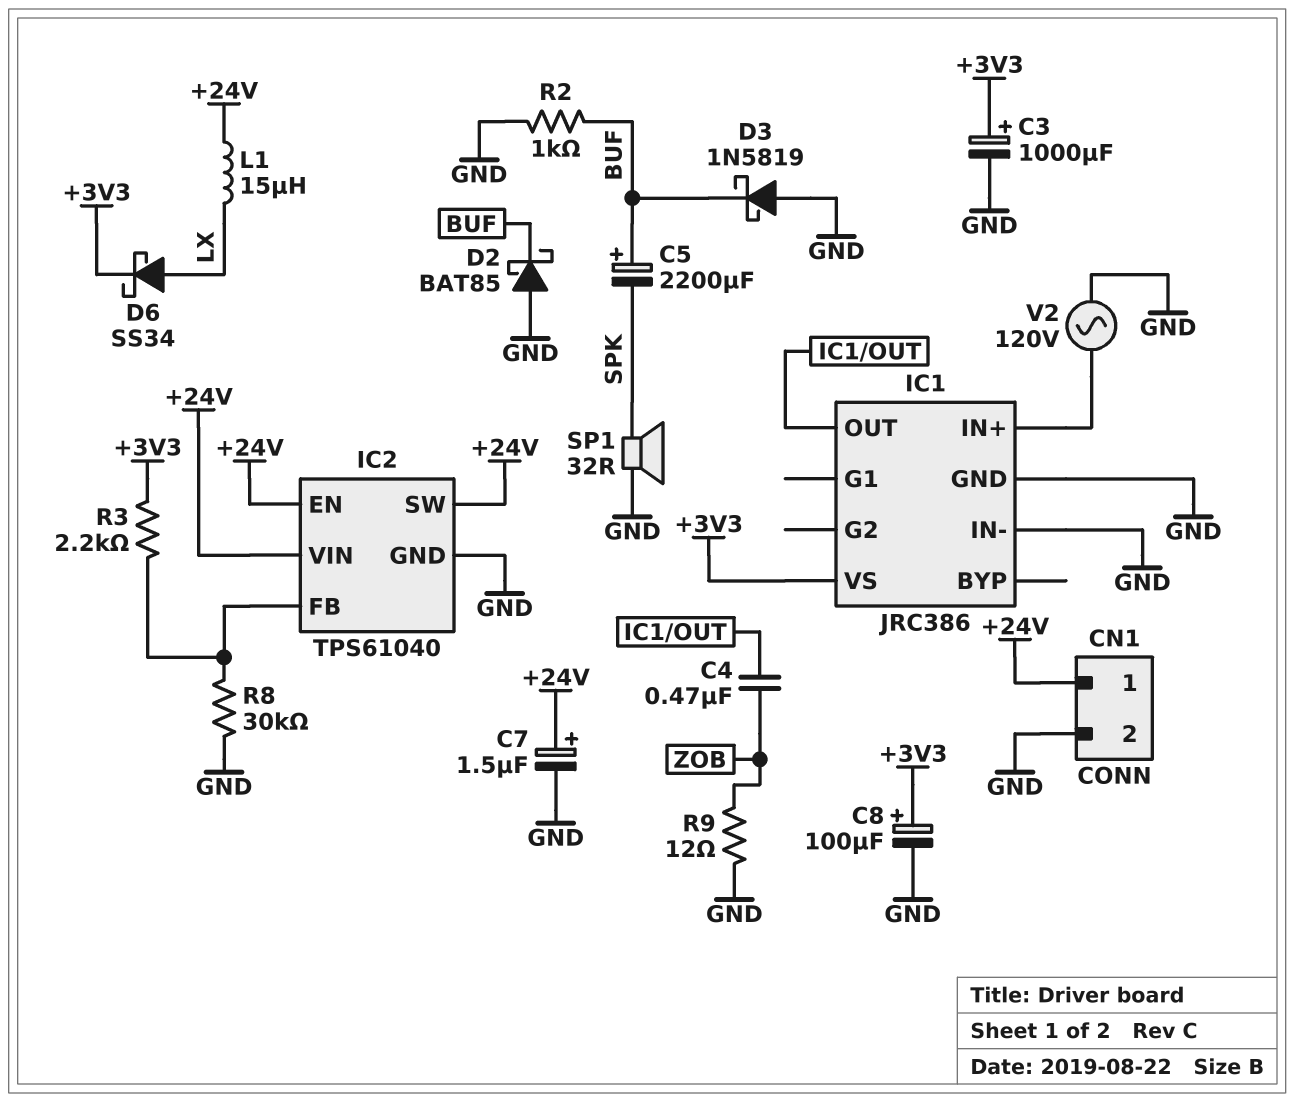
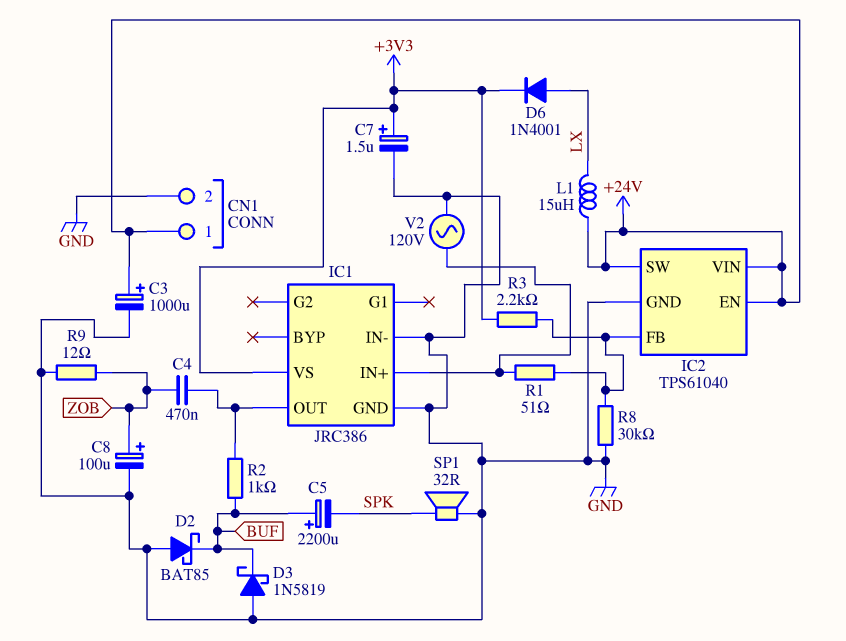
C3: 1000uF (plus +3V3, minus GND) -> 1000uF (plus +24V, minus GND)
C7: 1.5uF (plus +24V, minus GND) -> 1.5uF (plus +3V3, minus GND)
C8: 100uF (plus +3V3, minus GND) -> 100uF (plus ZOB, minus GND)
D6: schottky SS34 (A LX, K +3V3) -> diode 1N4001 (A LX, K +3V3)
R1: none -> 51 (IC1/IN+, IC2/FB)
R2: 1k (BUF, GND) -> 1k (BUF, IC1/OUT)

